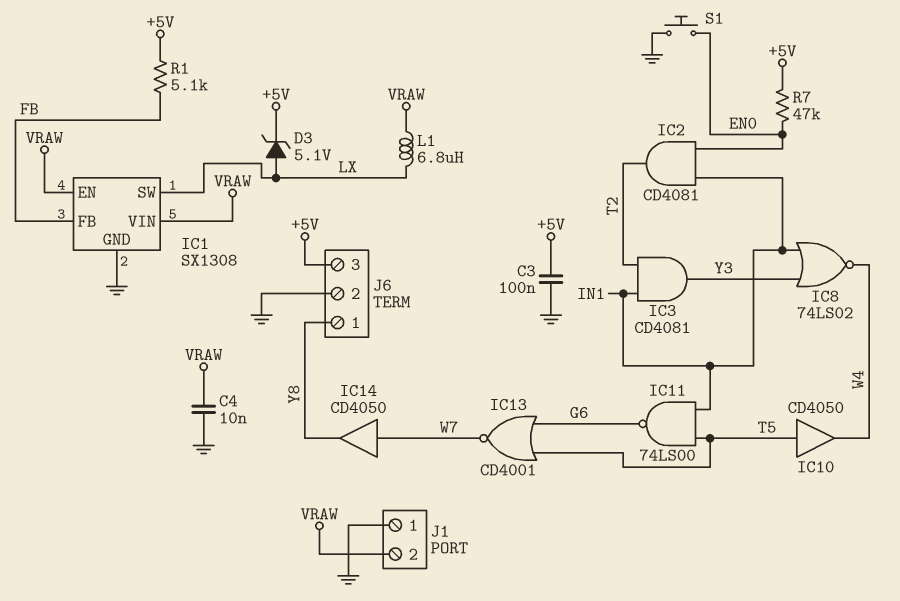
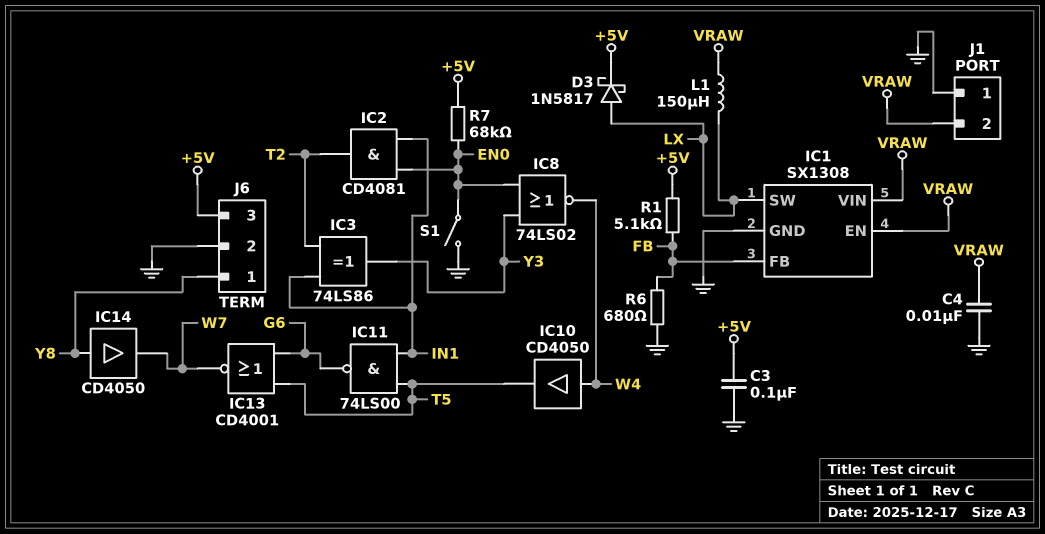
D3: zener 5.1V (A LX, K +5V) -> schottky 1N5817 (A LX, K +5V)
IC3: AND CD4081 (in IN1, in T2, out Y3) -> XOR 74LS86 (in IN1, in T2, out Y3)
IC8: NOR 74LS02 (in IN1, in Y3, out W4) -> NOR 74LS02 (in EN0, in Y3, out W4)
IC10: buffer CD4050 (in T5, out W4) -> buffer CD4050 (in W4, out T5)
IC14: buffer CD4050 (in W7, out Y8) -> buffer CD4050 (in Y8, out W7)
L1: 6.8uH (LX, VRAW) -> 150uH (LX, VRAW)
R6: none -> 680 (FB, GND)
R7: 47k (+5V, EN0) -> 68k (+5V, EN0)
S1: button (EN0, GND) -> switch (EN0, GND)

